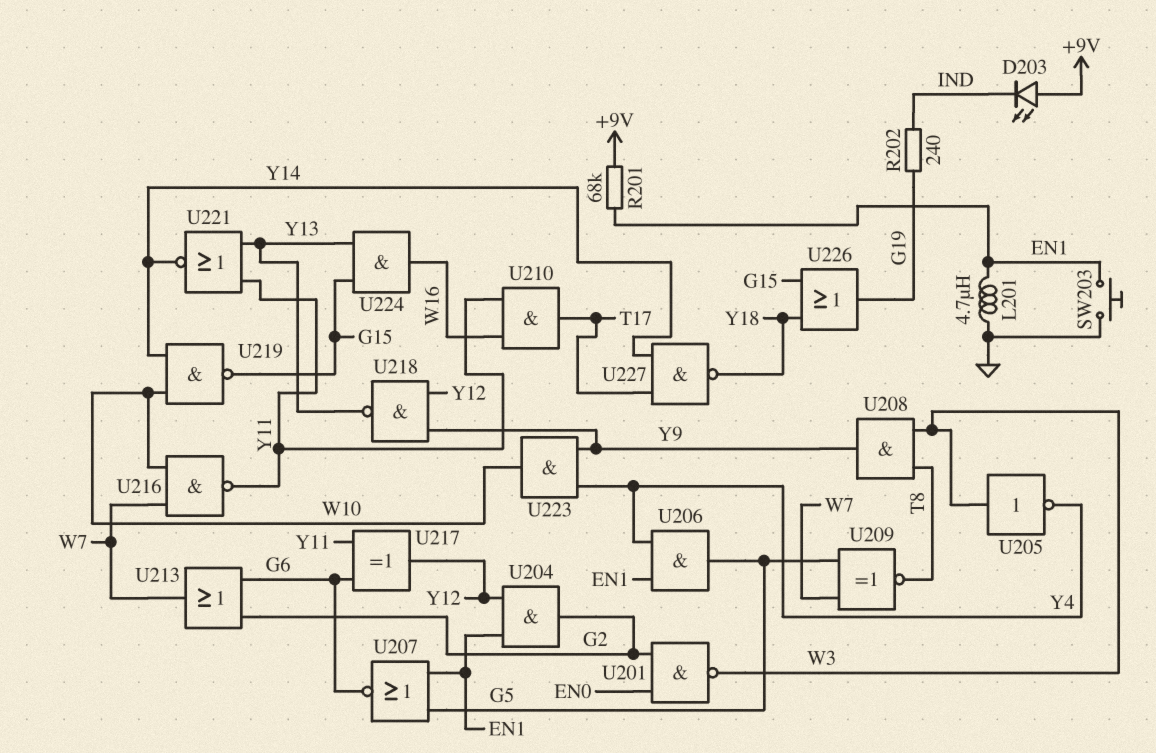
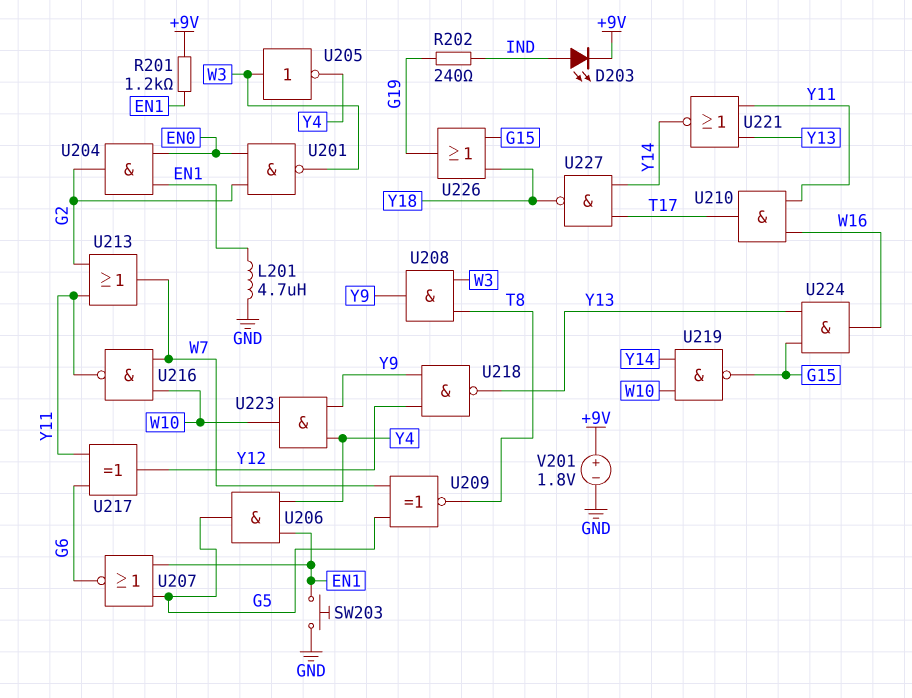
D203: LED (A +9V, K IND) -> LED (A IND, K +9V)
R201: 68k (+9V, EN1) -> 1.2k (+9V, EN1)
U204: AND (in EN1, in Y12, out G2) -> AND (in EN0, in EN1, out G2)
U213: OR (in G2, in G6, out W7) -> OR (in G2, in Y11, out W7)
V201: none -> 1.8V (plus +9V, minus GND)

